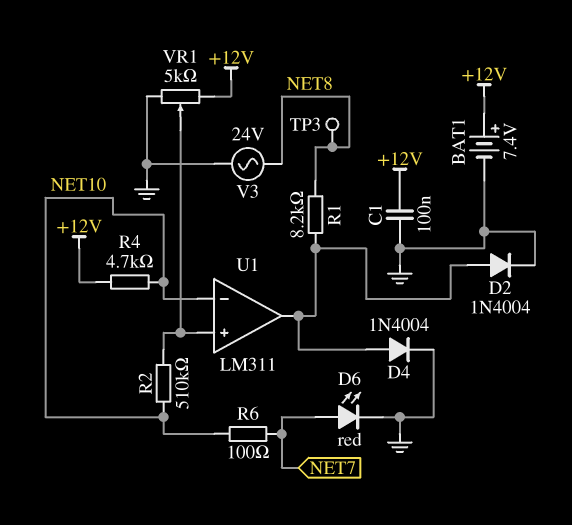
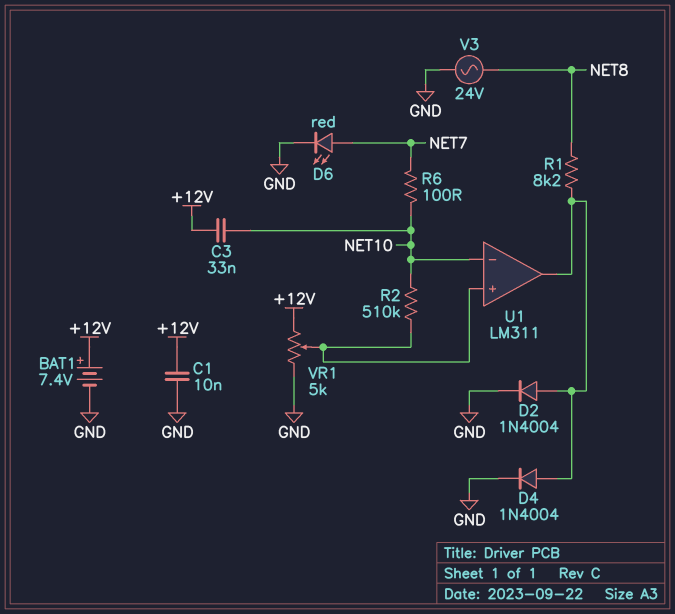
C1: 100nF (+12V, GND) -> 10nF (+12V, GND)
C3: none -> 33nF (+12V, NET10)
R4: 4.7k (+12V, NET10) -> none
TP3: test point (NET8) -> none

